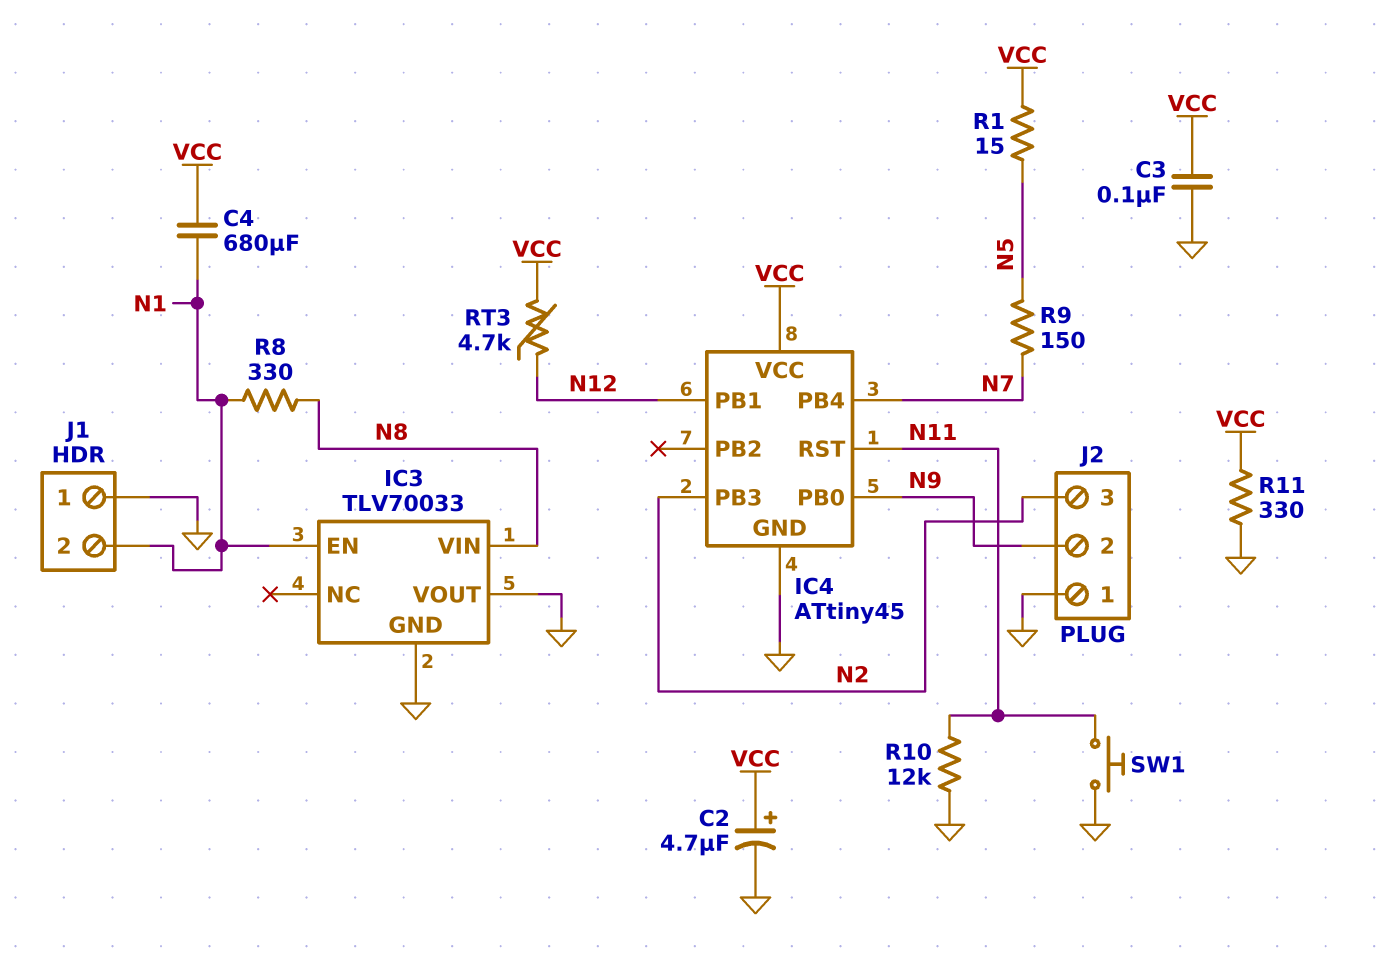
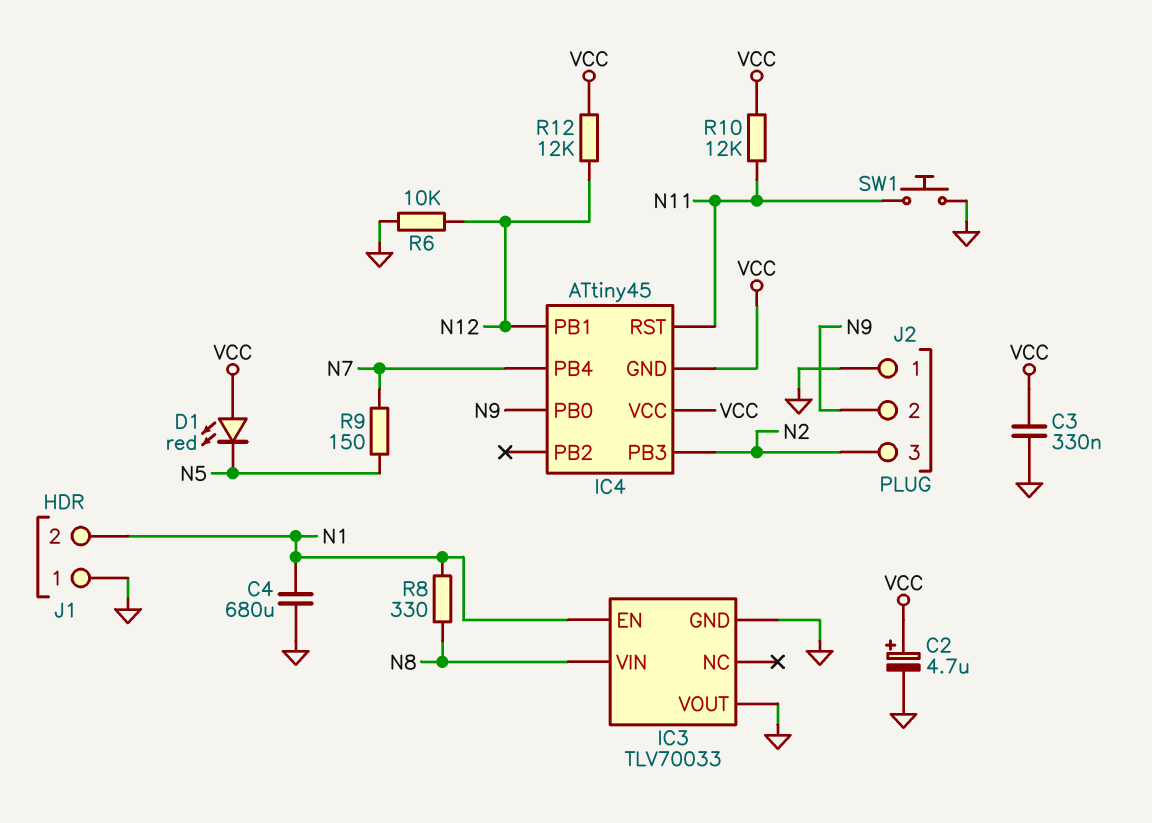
C3: 100nF (GND, VCC) -> 330nF (GND, VCC)
C4: 680uF (N1, VCC) -> 680uF (GND, N1)
D1: none -> LED red (A VCC, K N5)
IC4 pin GND: GND -> VCC
R1: 15 (N5, VCC) -> none
R6: none -> 10k (GND, N12)
R10: 12k (GND, N11) -> 12k (N11, VCC)
R11: 330 (GND, VCC) -> none
R12: none -> 12k (N12, VCC)
RT3: 4.7k (N12, VCC) -> none

